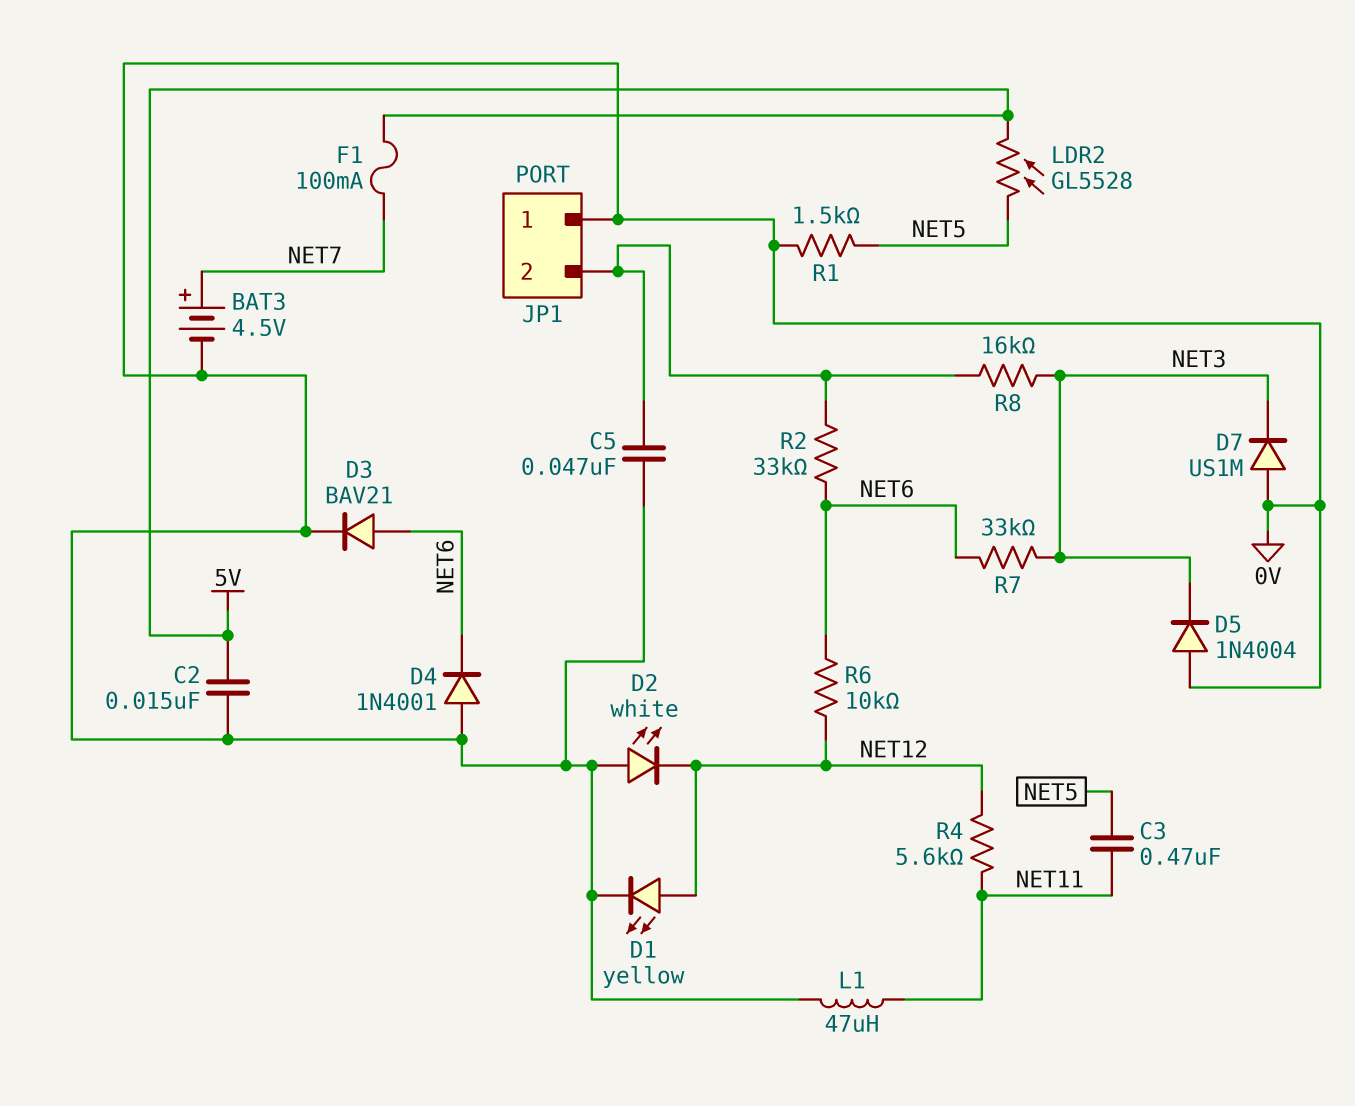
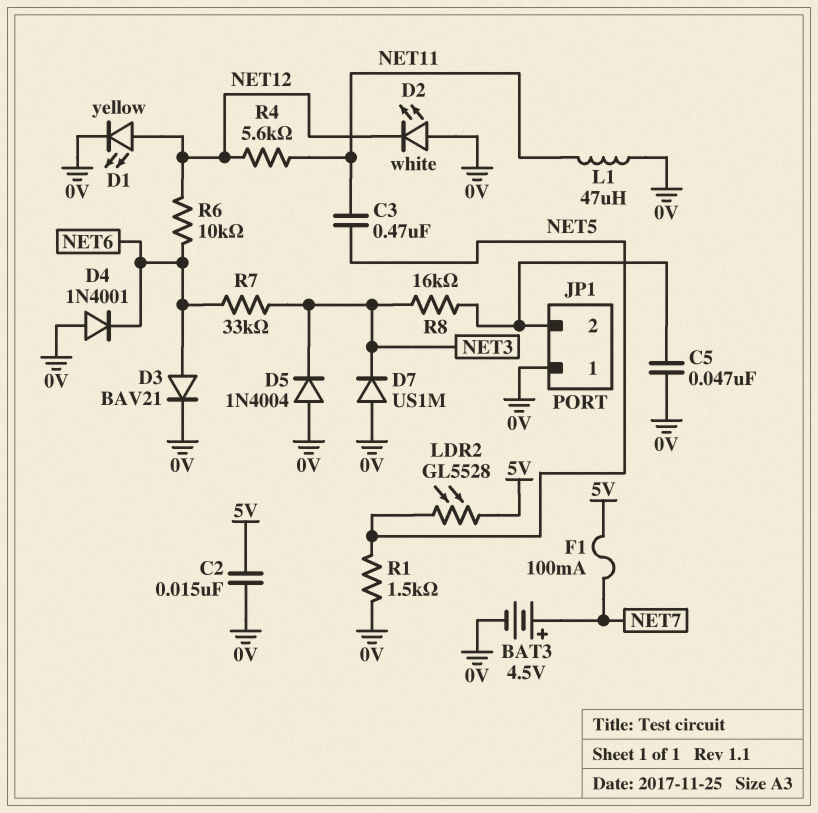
R2: 33k (JP1/2, NET6) -> none

